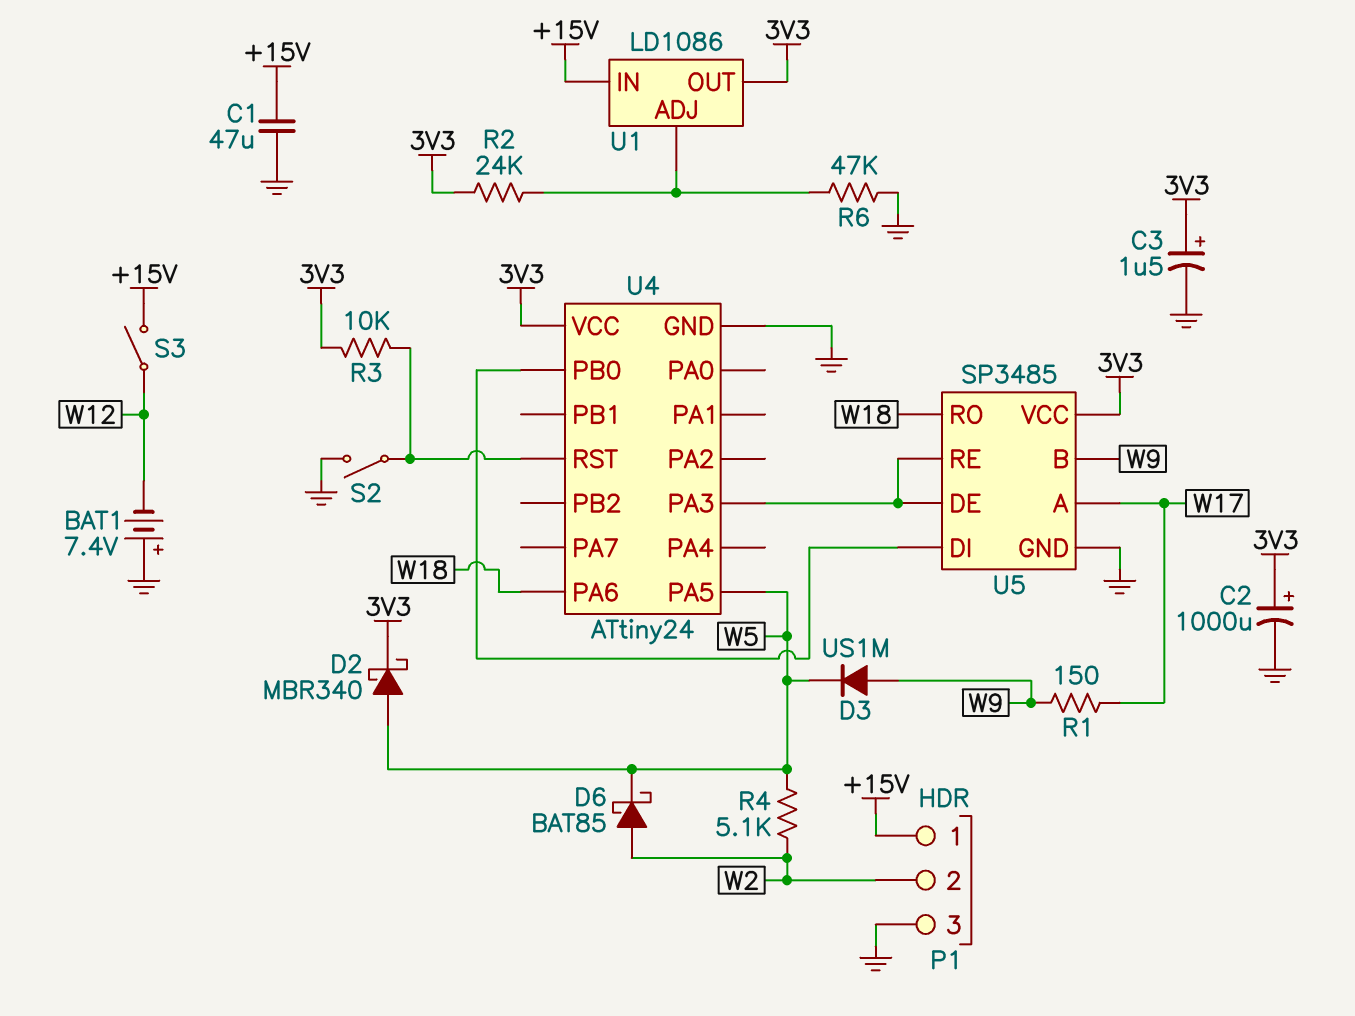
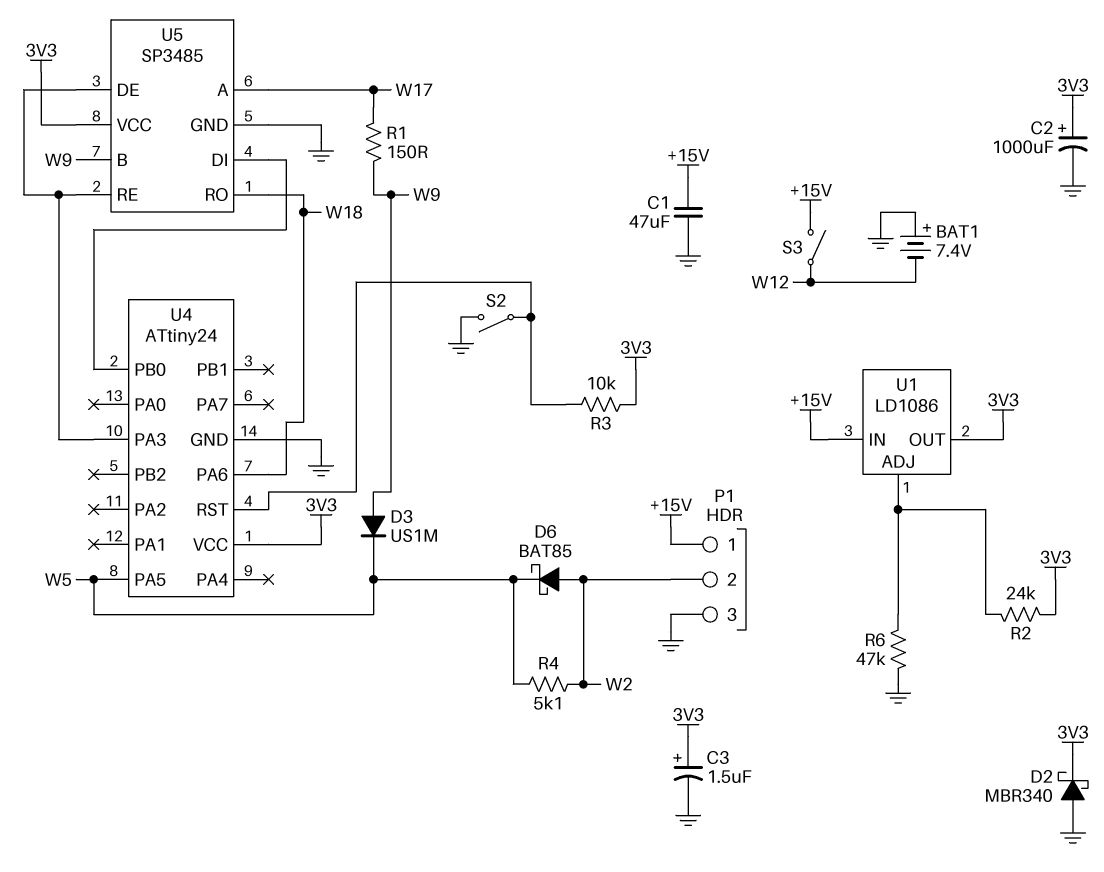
D2: schottky MBR340 (A W5, K 3V3) -> schottky MBR340 (A GND, K 3V3)

